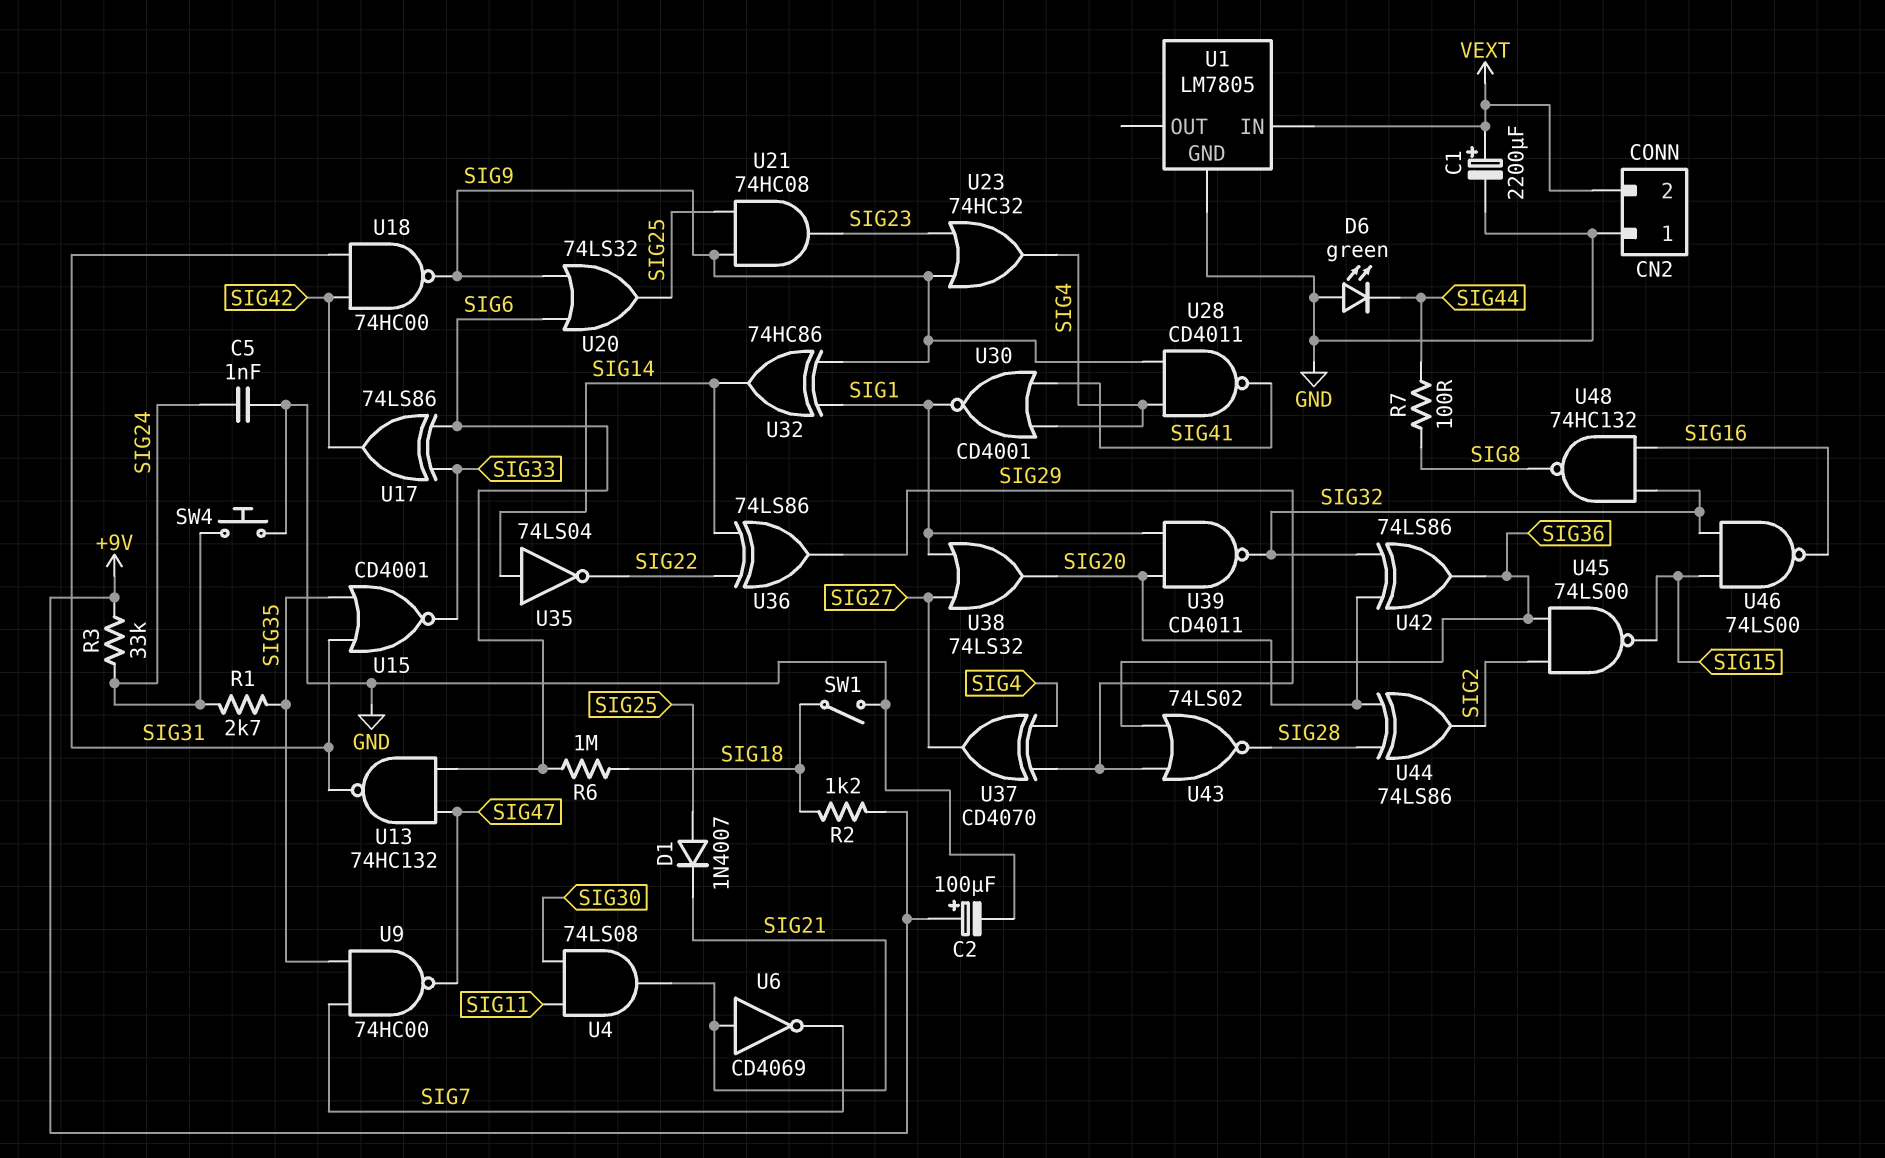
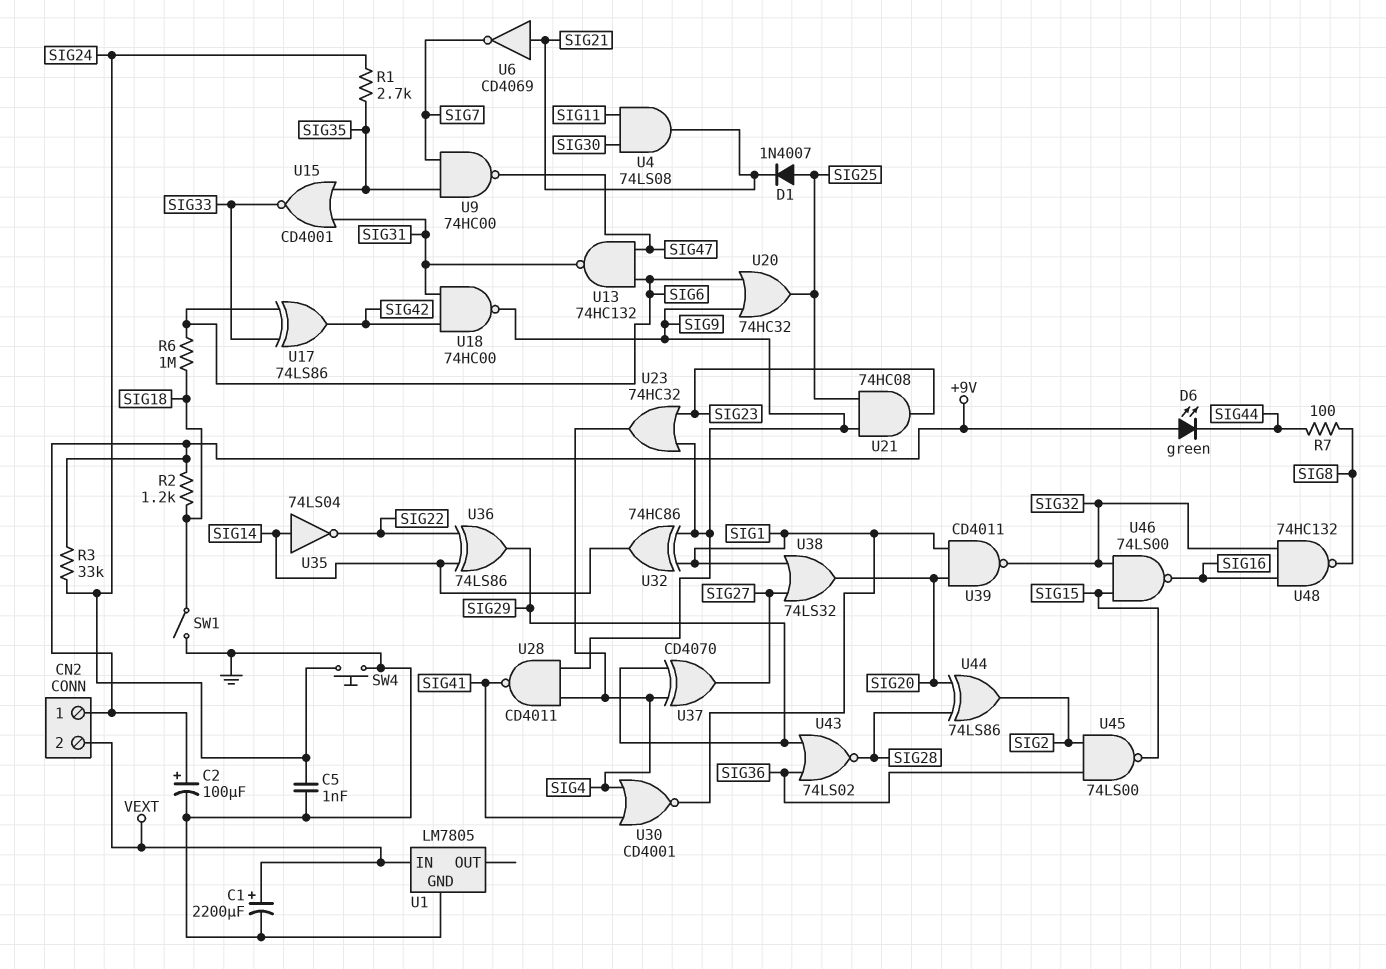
CN2 pin 1: GND -> +9V
D6: LED green (A GND, K SIG44) -> LED green (A +9V, K SIG44)
U20: OR 74LS32 (in SIG6, in SIG9, out SIG25) -> OR 74HC32 (in SIG6, in SIG9, out SIG25)
U42: XOR 74LS86 (in SIG20, in SIG32, out SIG36) -> none

